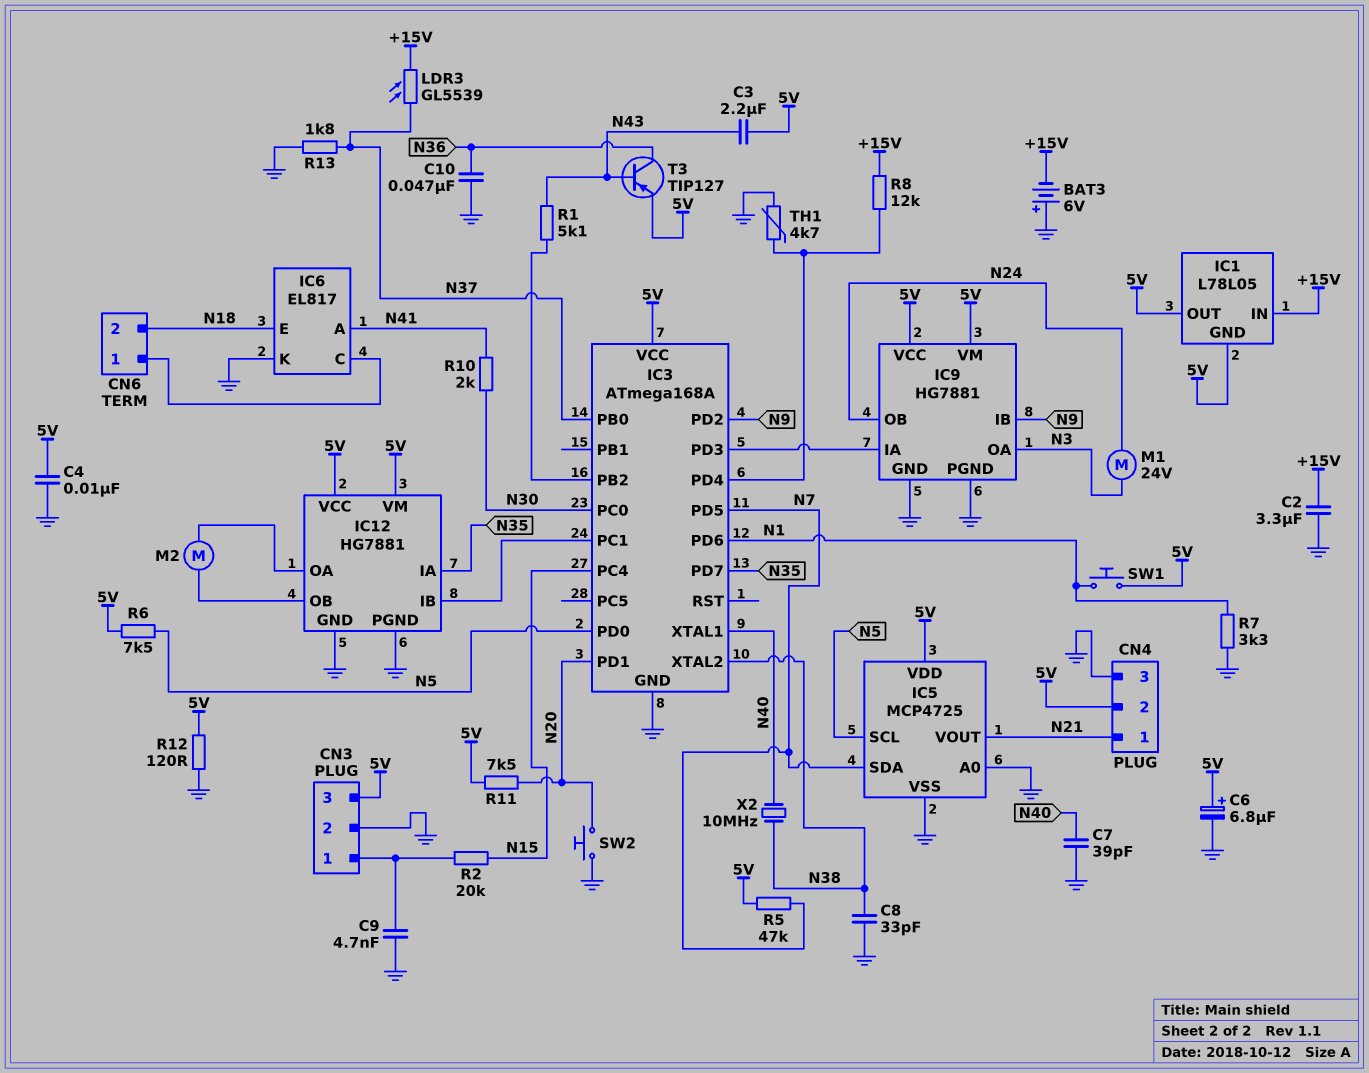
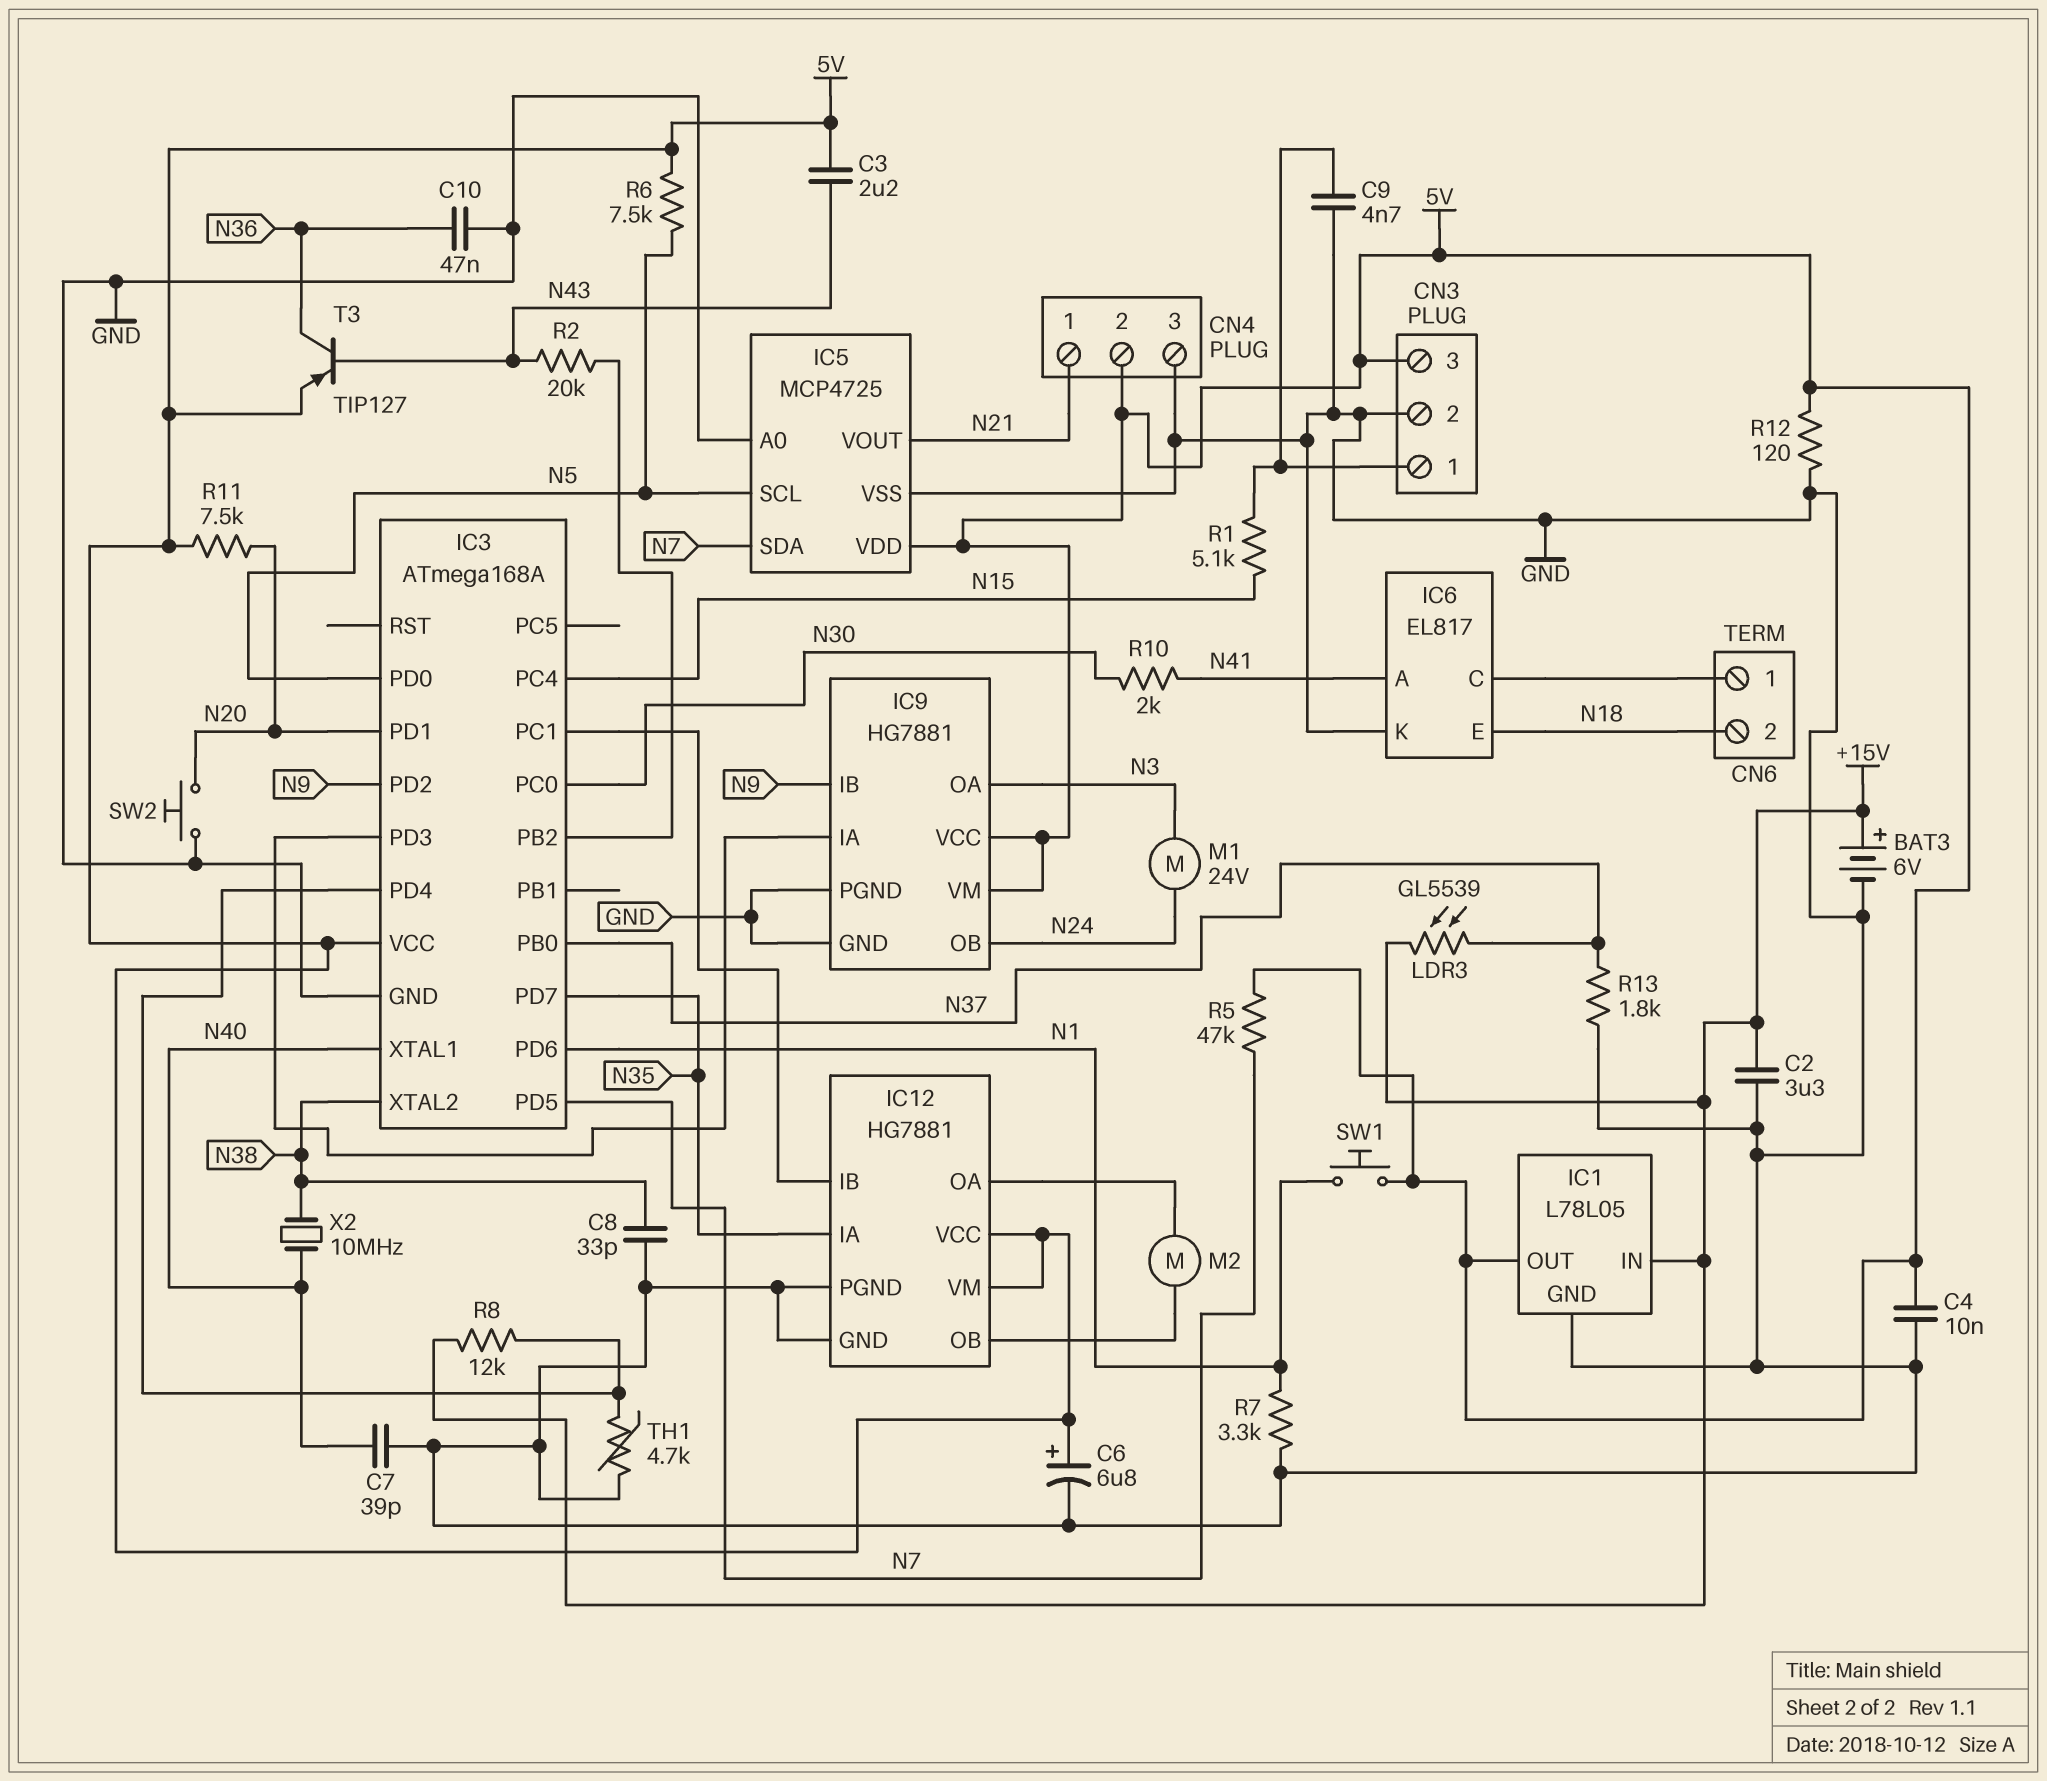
BAT3: 6V (plus GND, minus +15V) -> 6V (plus +15V, minus GND)
IC1 pin GND: 5V -> GND
R1: 5.1k (IC3/PB2, N43) -> 5.1k (CN3/1, N15)
R2: 20k (CN3/1, N15) -> 20k (IC3/PB2, N43)

